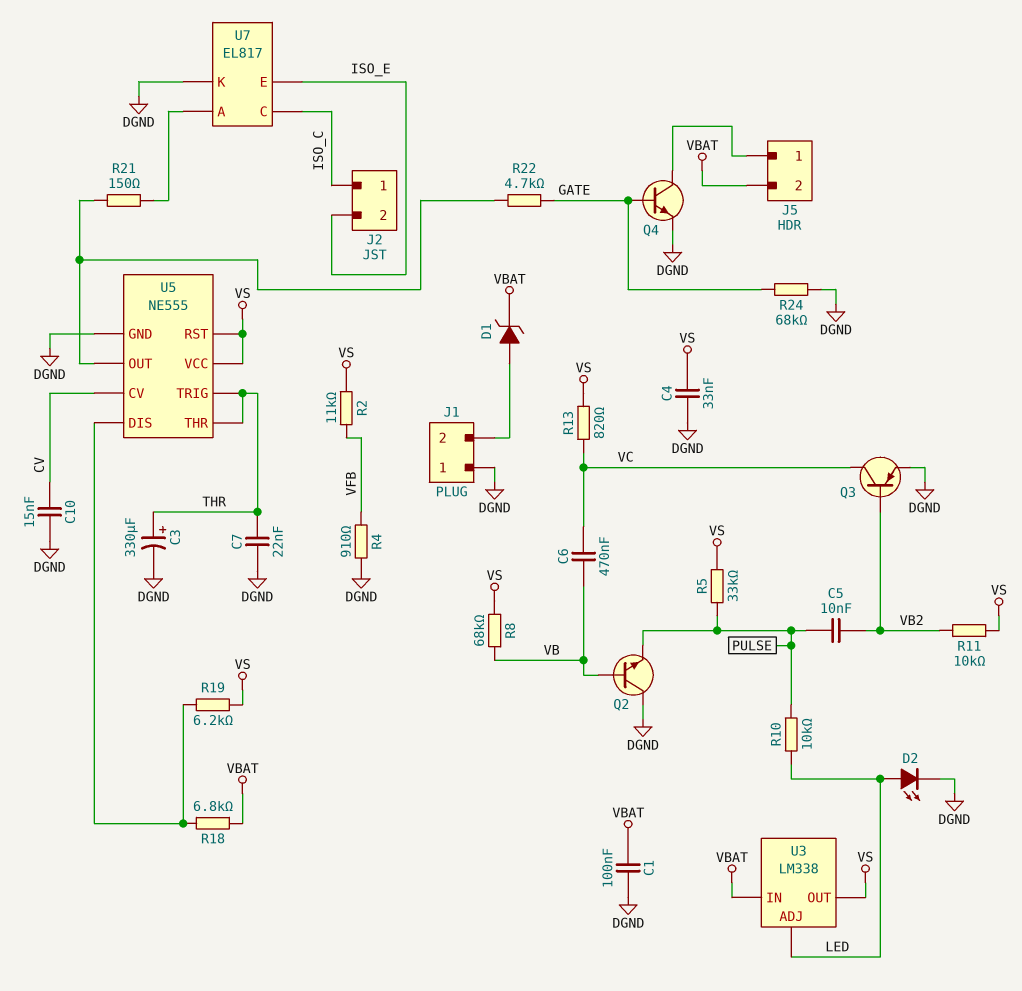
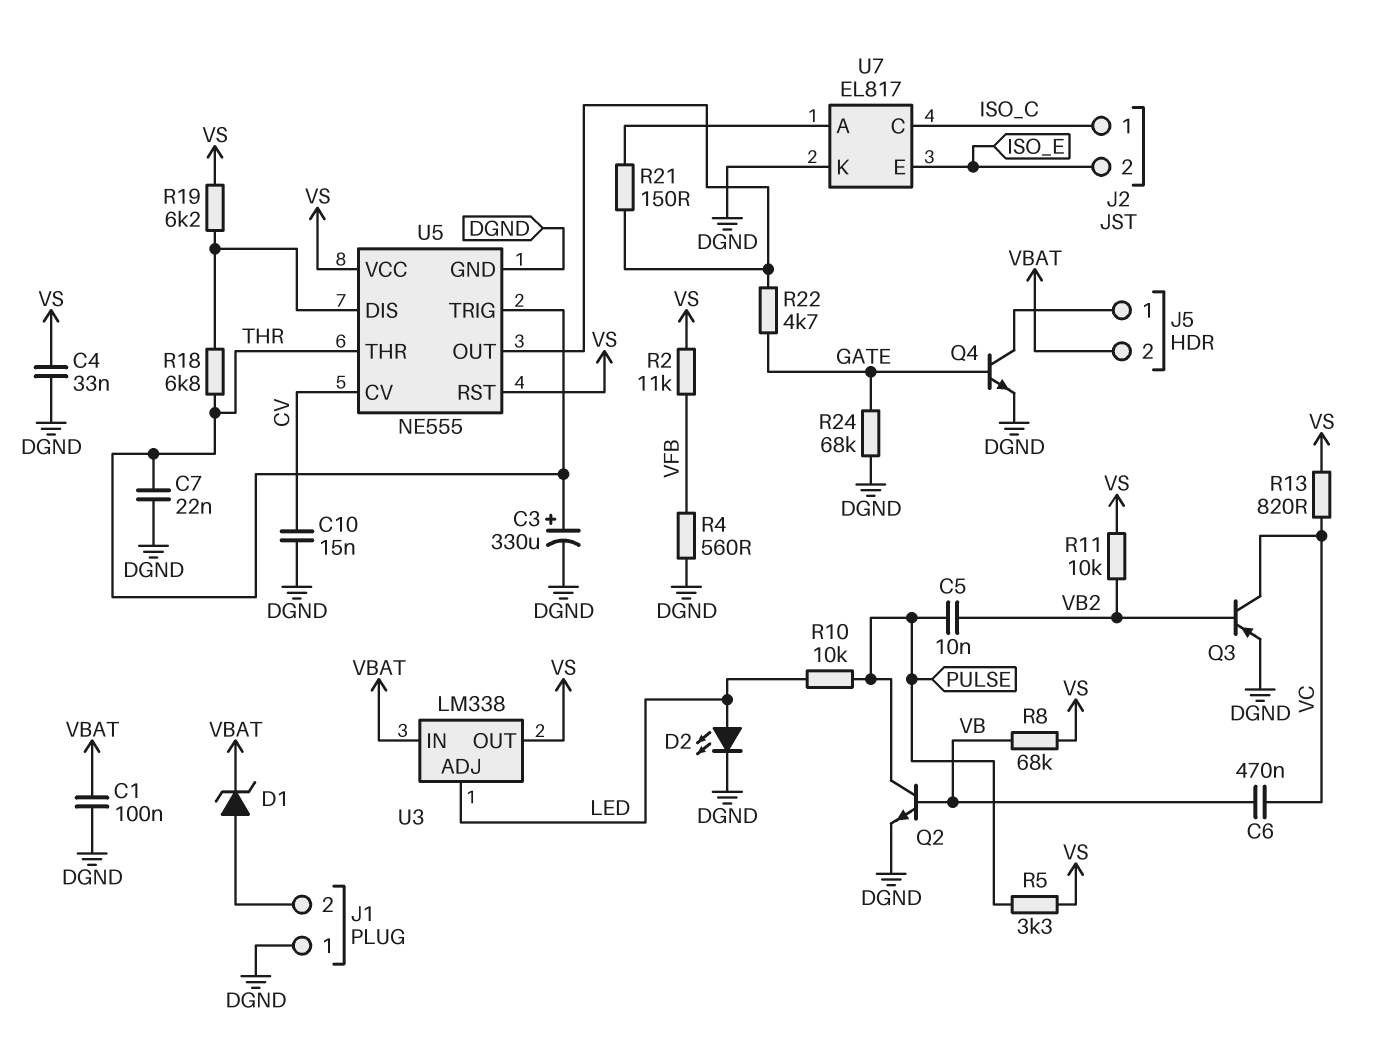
Q2: NPN (B VB, C DGND, E PULSE) -> NPN (B VB, C PULSE, E DGND)
R4: 910 (DGND, VFB) -> 560 (DGND, VFB)
R5: 33k (PULSE, VS) -> 3.3k (PULSE, VS)
R18: 6.8k (U5/DIS, VBAT) -> 6.8k (THR, U5/DIS)

